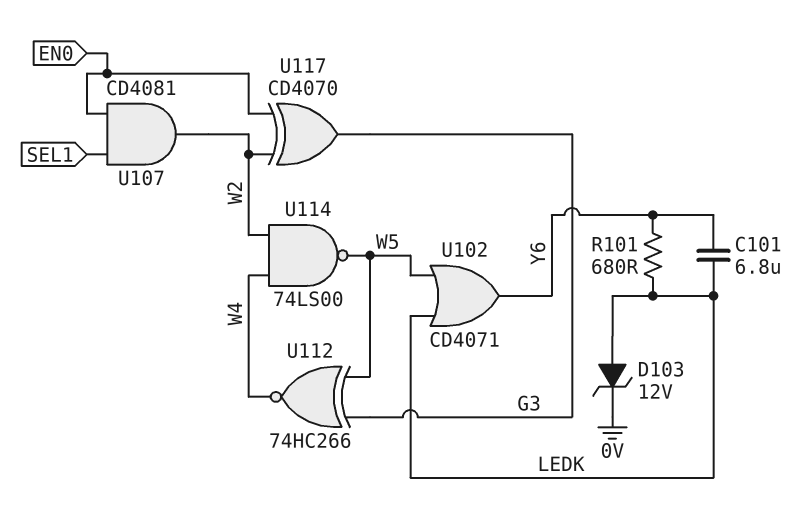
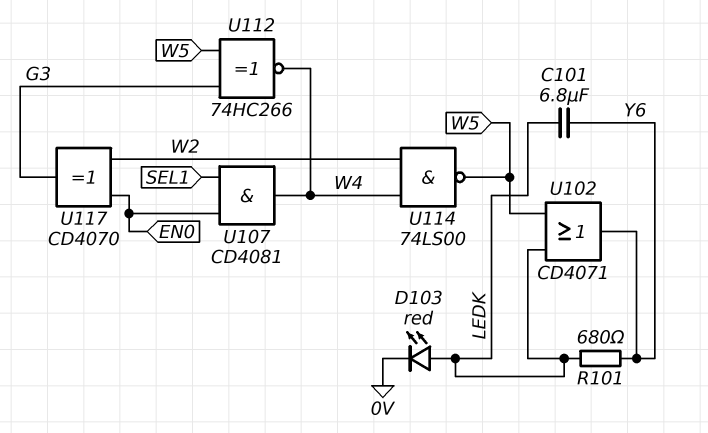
D103: zener 12V (A LEDK, K 0V) -> LED red (A LEDK, K 0V)
U107: AND CD4081 (in EN0, in SEL1, out W2) -> AND CD4081 (in EN0, in SEL1, out W4)

